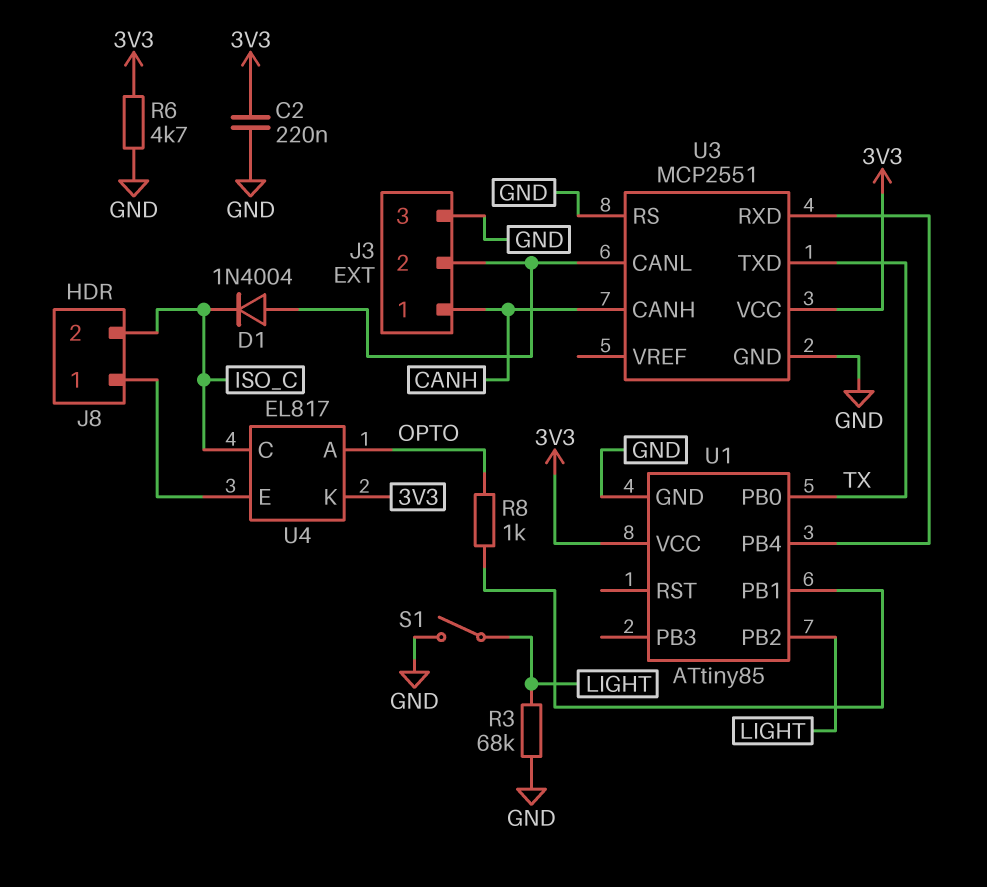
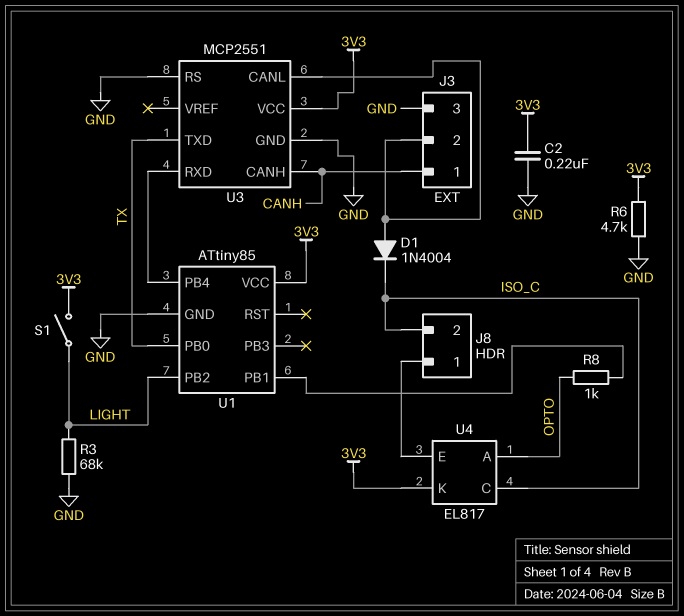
S1: switch (GND, LIGHT) -> switch (3V3, LIGHT)

